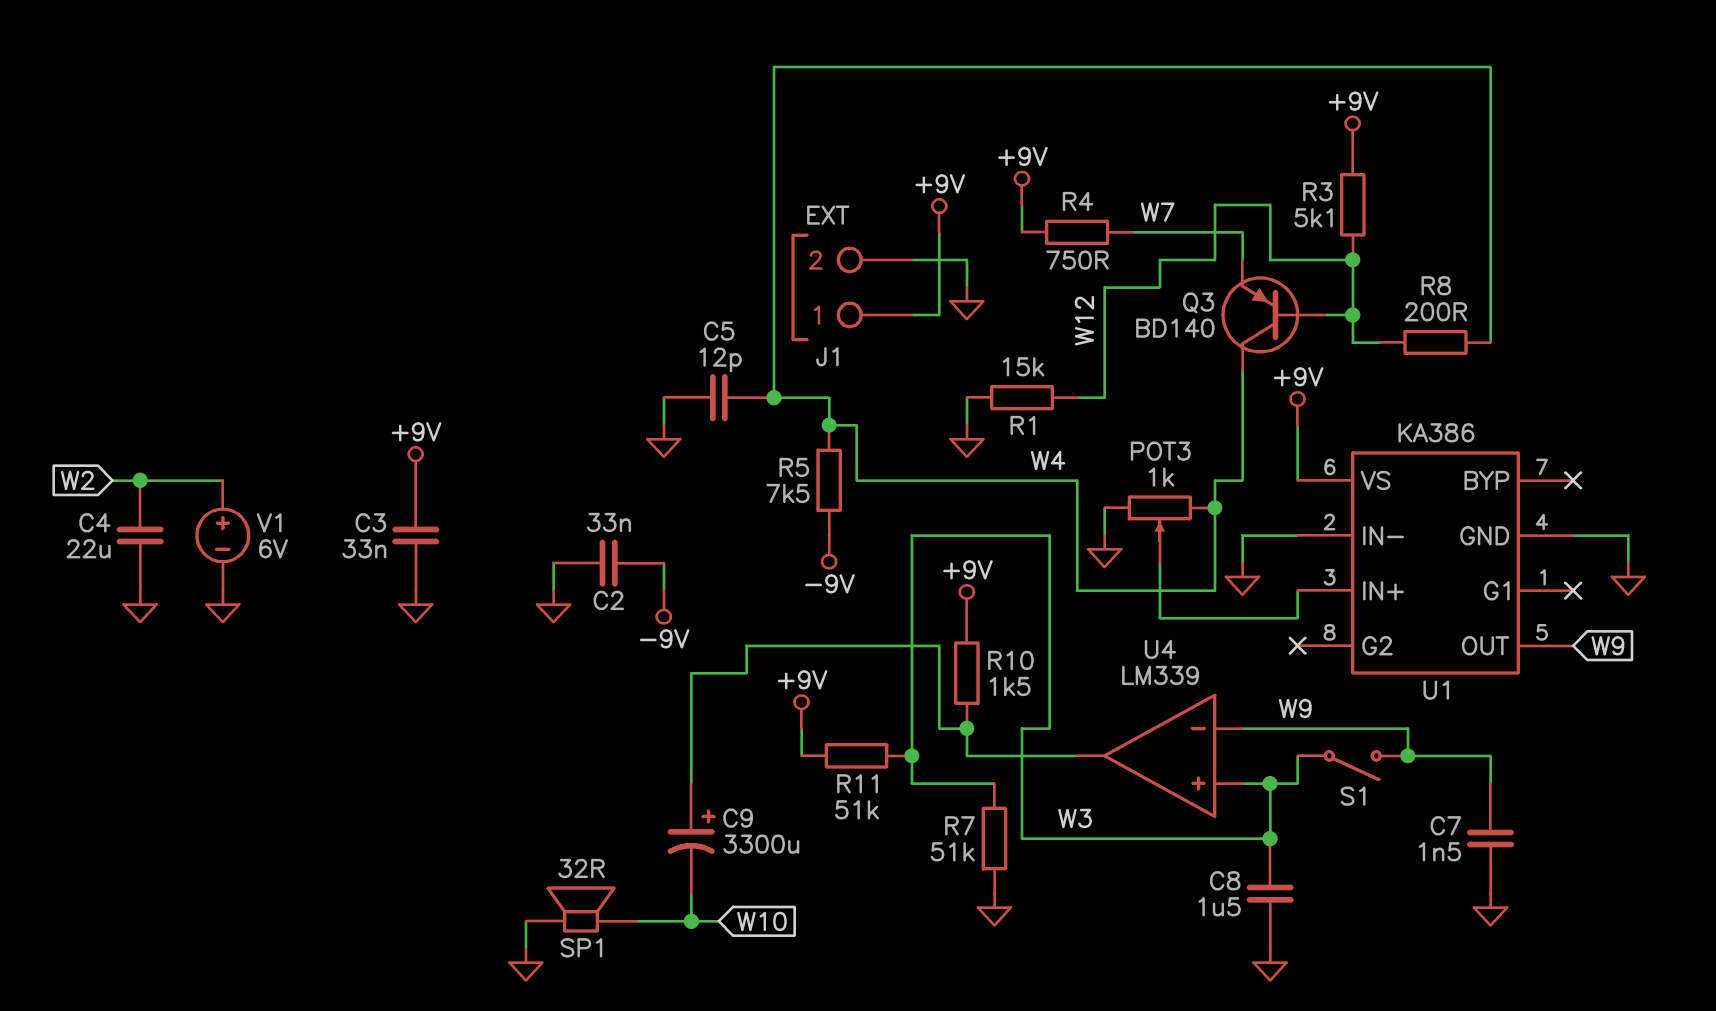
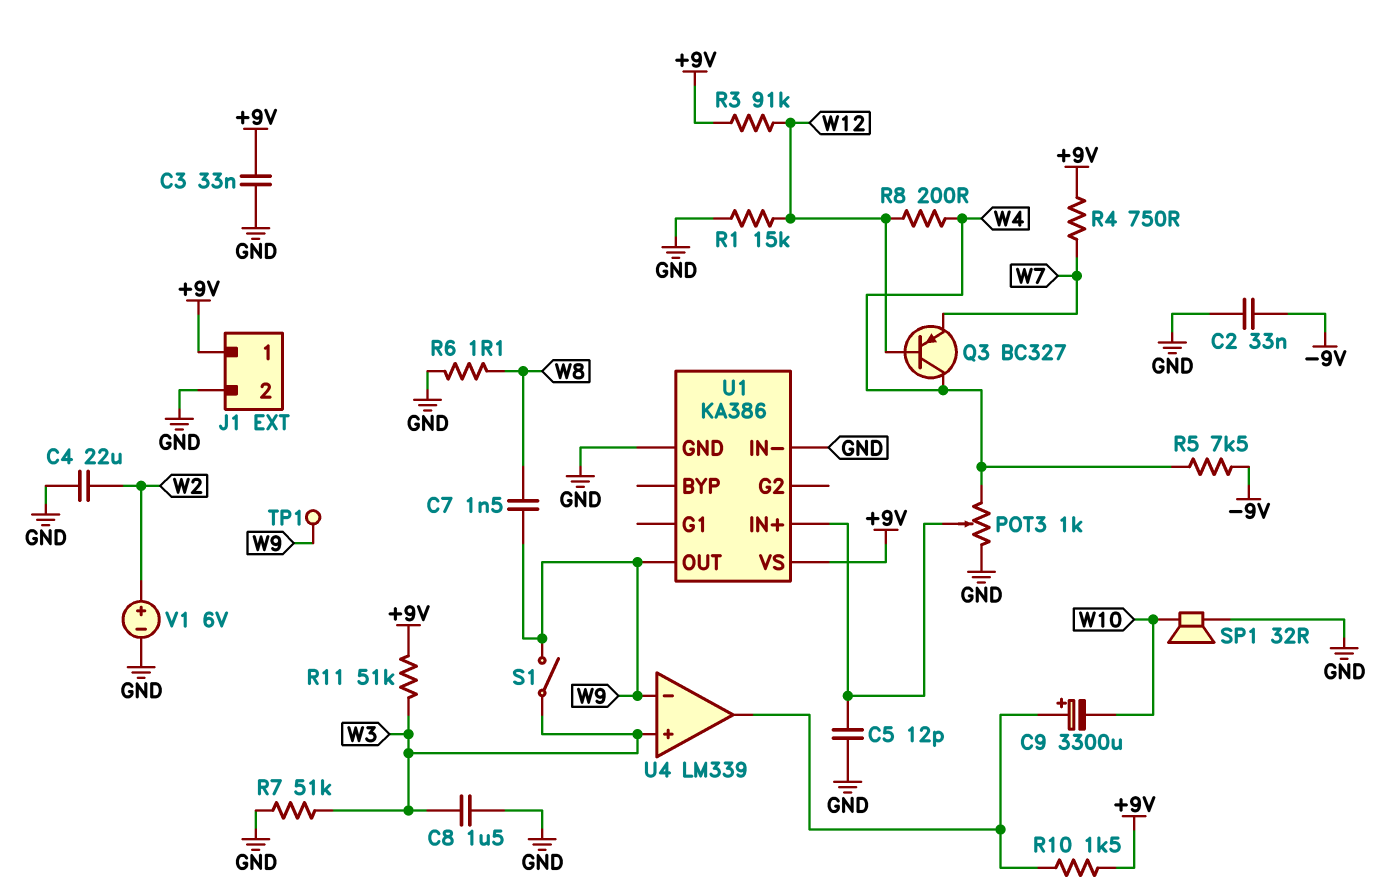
C5: 12pF (GND, W4) -> 12pF (GND, U1/IN+)
C7: 1.5nF (GND, W9) -> 1.5nF (W8, W9)
Q3: PNP BD140 (B W12, C W4, E W7) -> PNP BC327 (B W12, C W4, E W7)
R3: 5.1k (+9V, W12) -> 91k (+9V, W12)
R6: none -> 1.1 (GND, W8)
TP1: none -> test point (W9)

